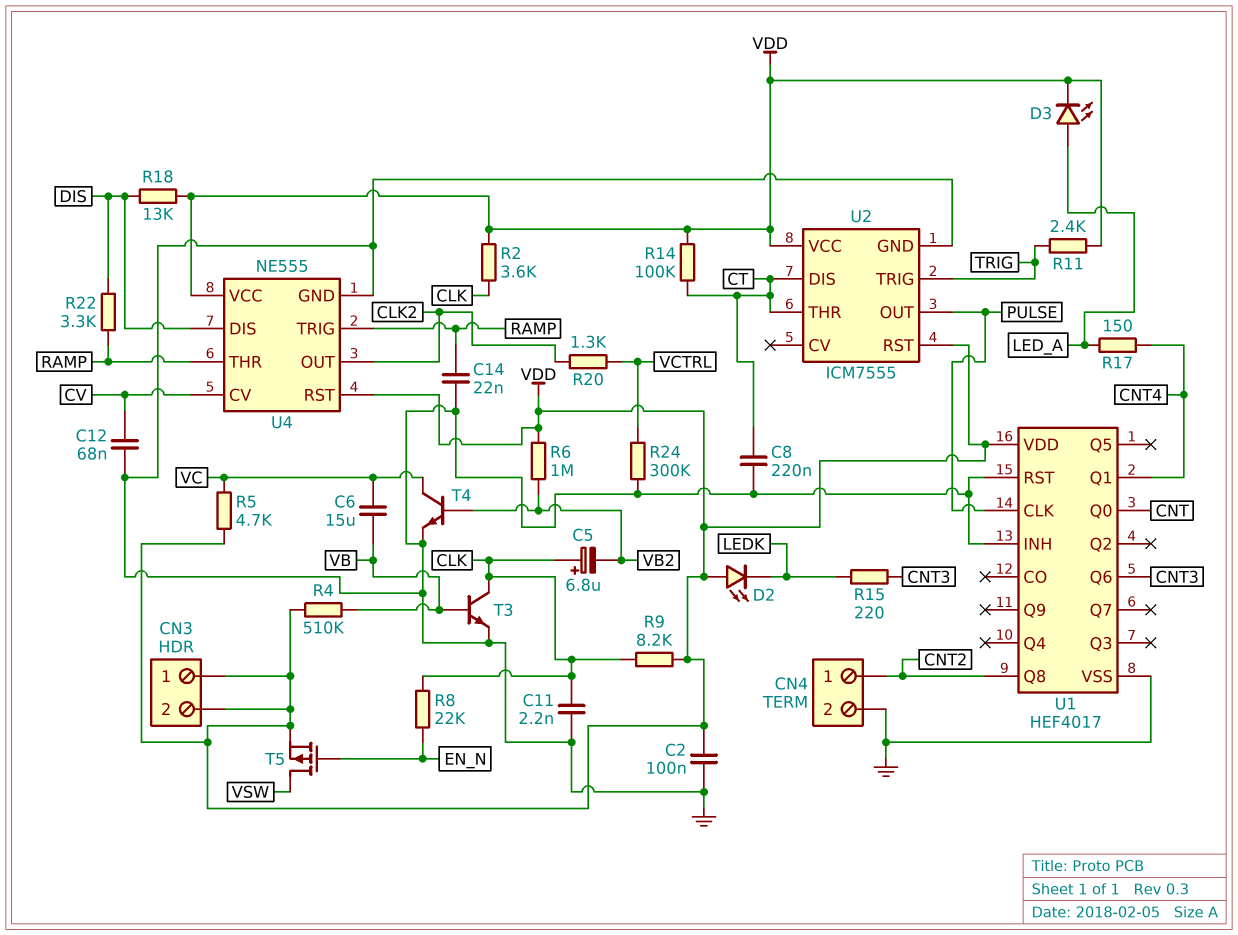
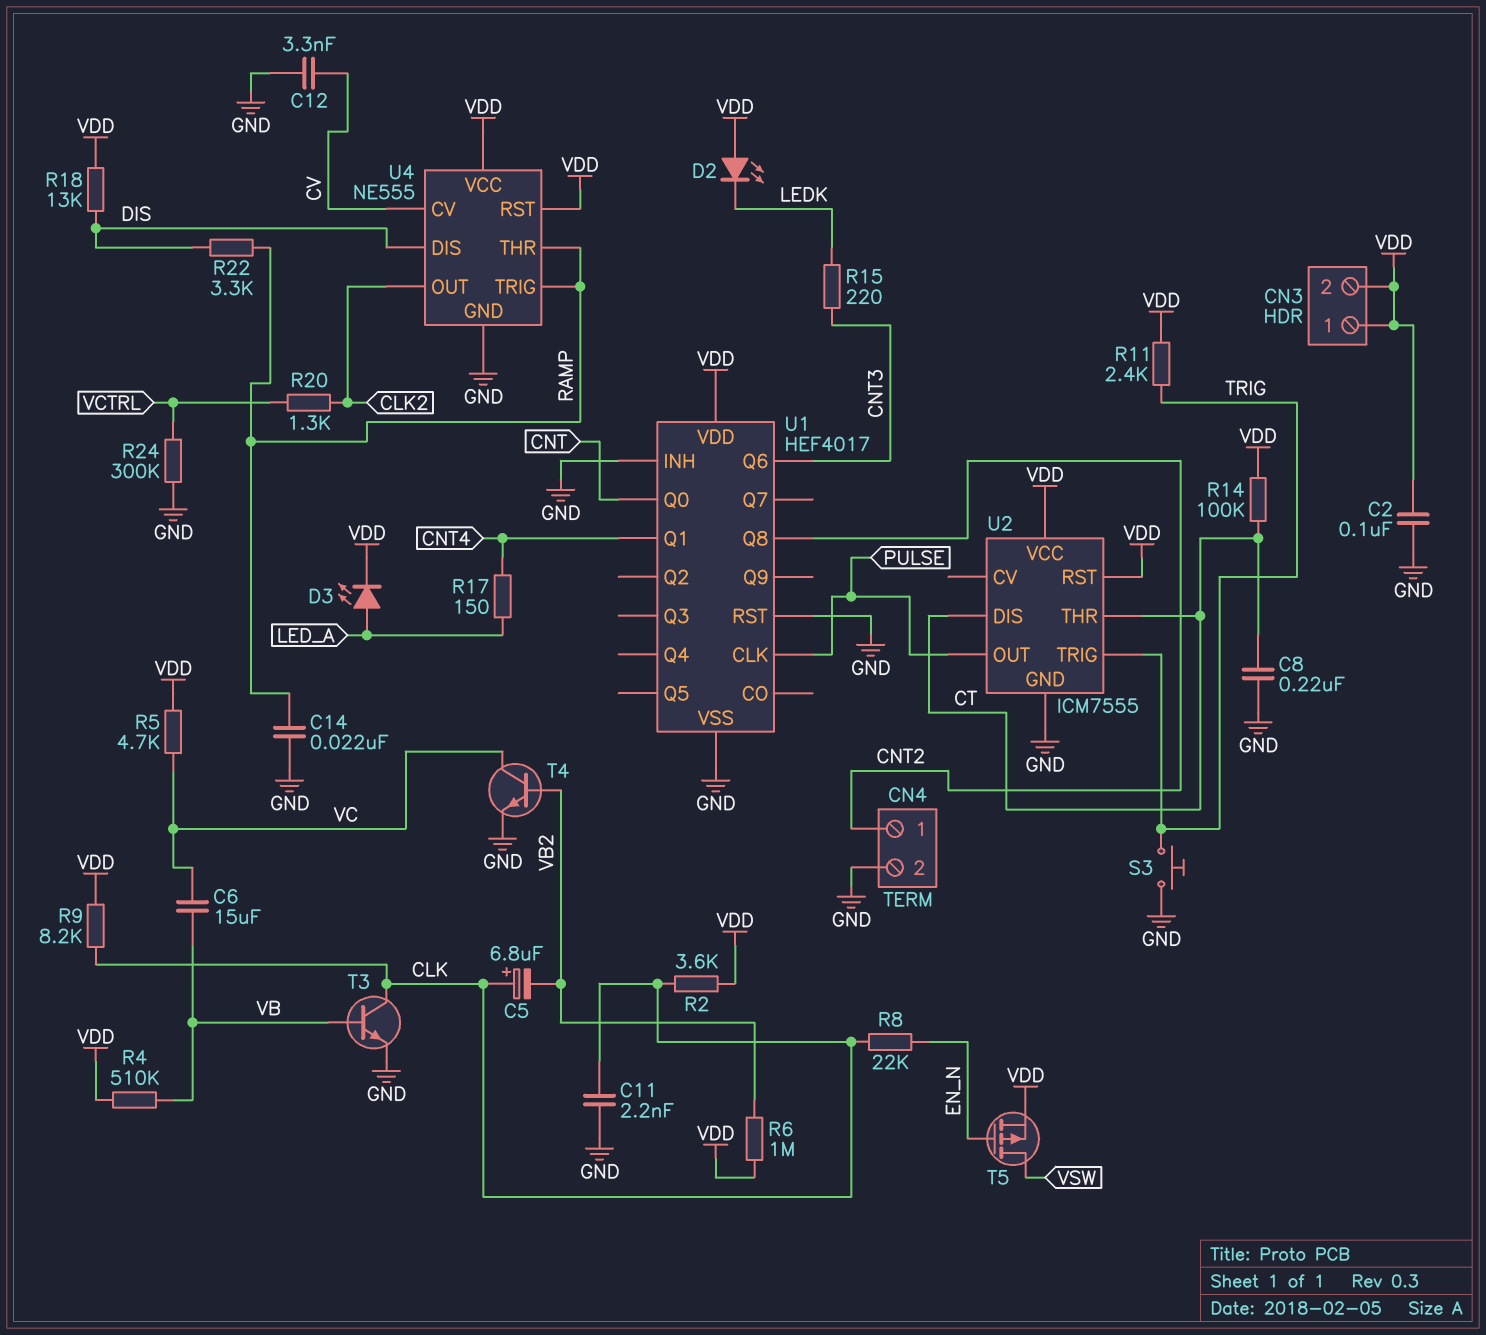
C12: 68nF (CV, GND) -> 3.3nF (CV, GND)
S3: none -> button (GND, TRIG)

